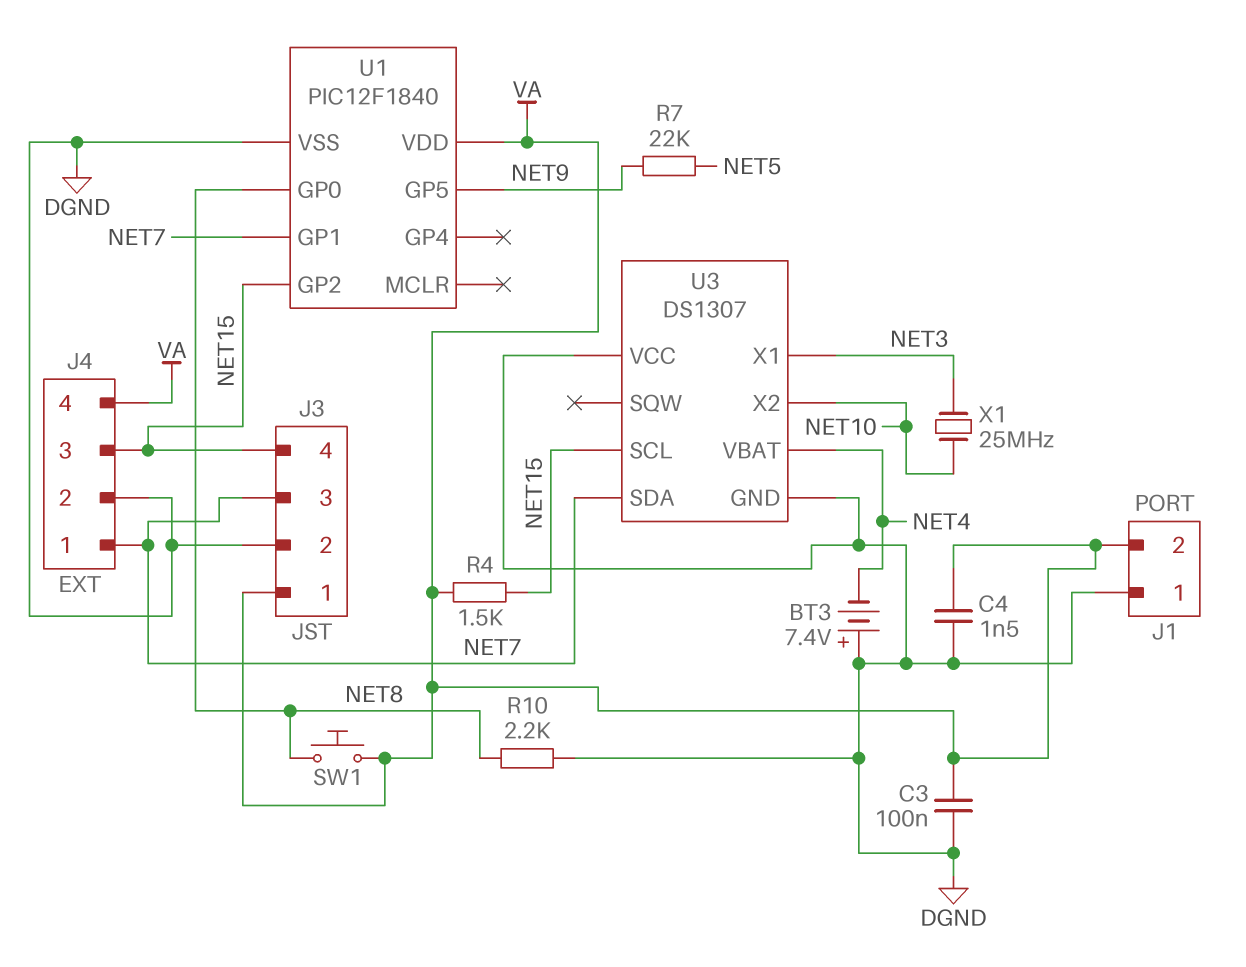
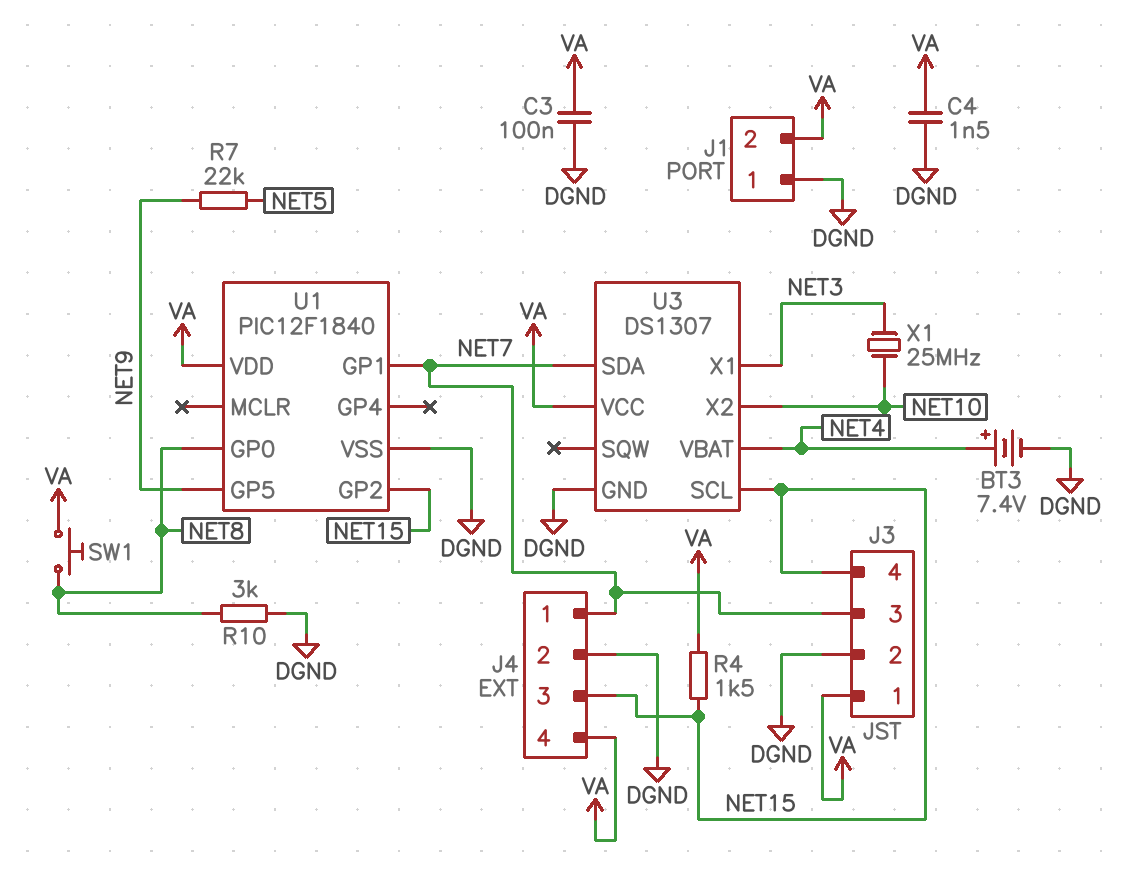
BT3: 7.4V (plus DGND, minus NET4) -> 7.4V (plus NET4, minus DGND)
R10: 2.2k (DGND, NET8) -> 3k (DGND, NET8)
U3 pin VCC: DGND -> VA

